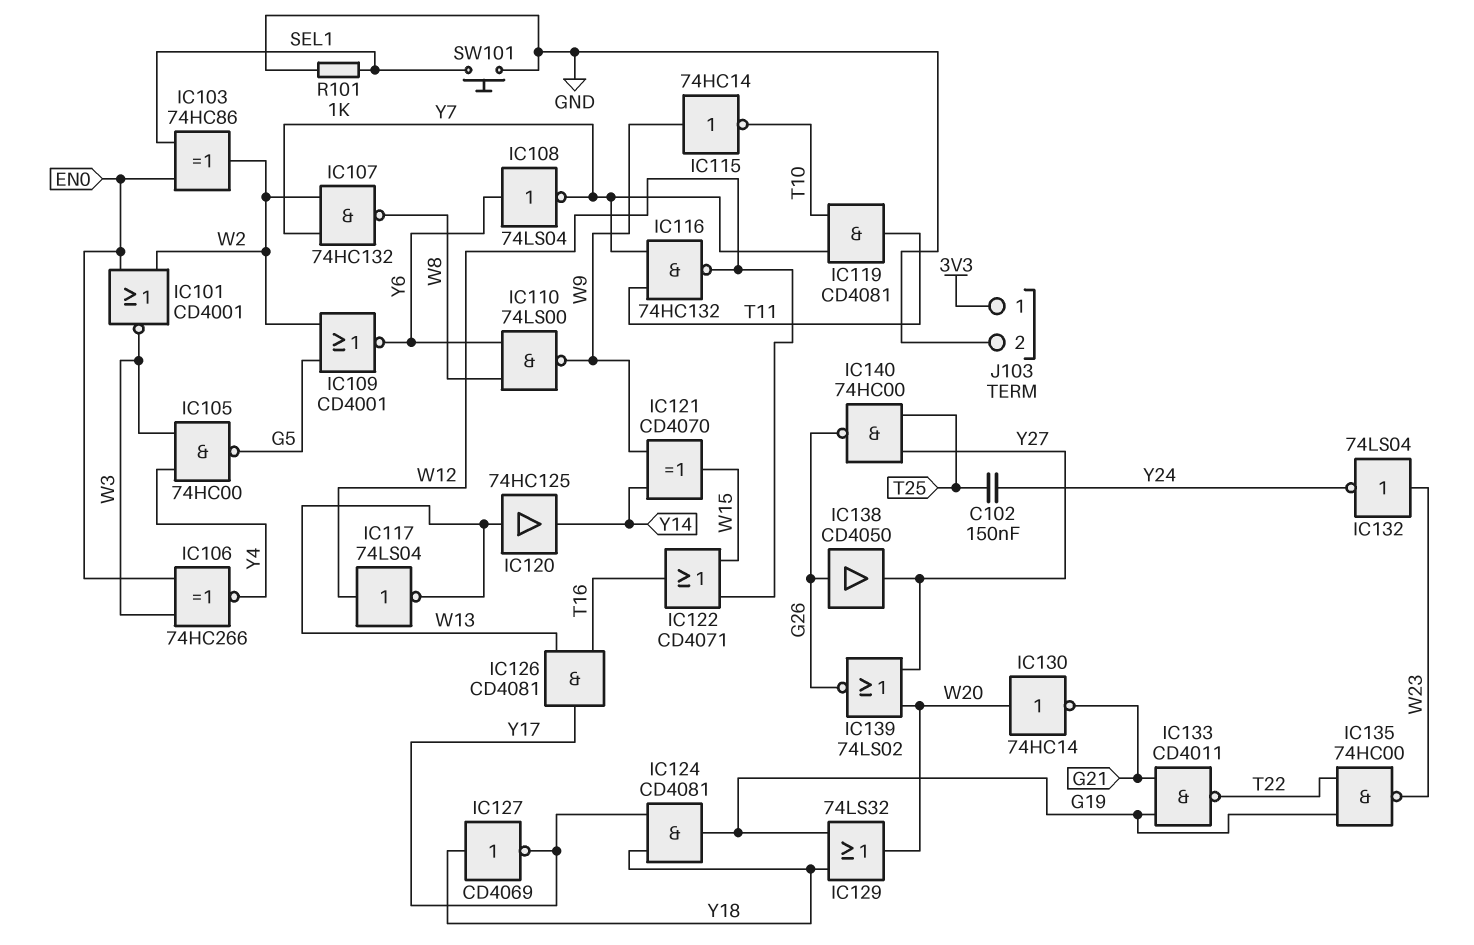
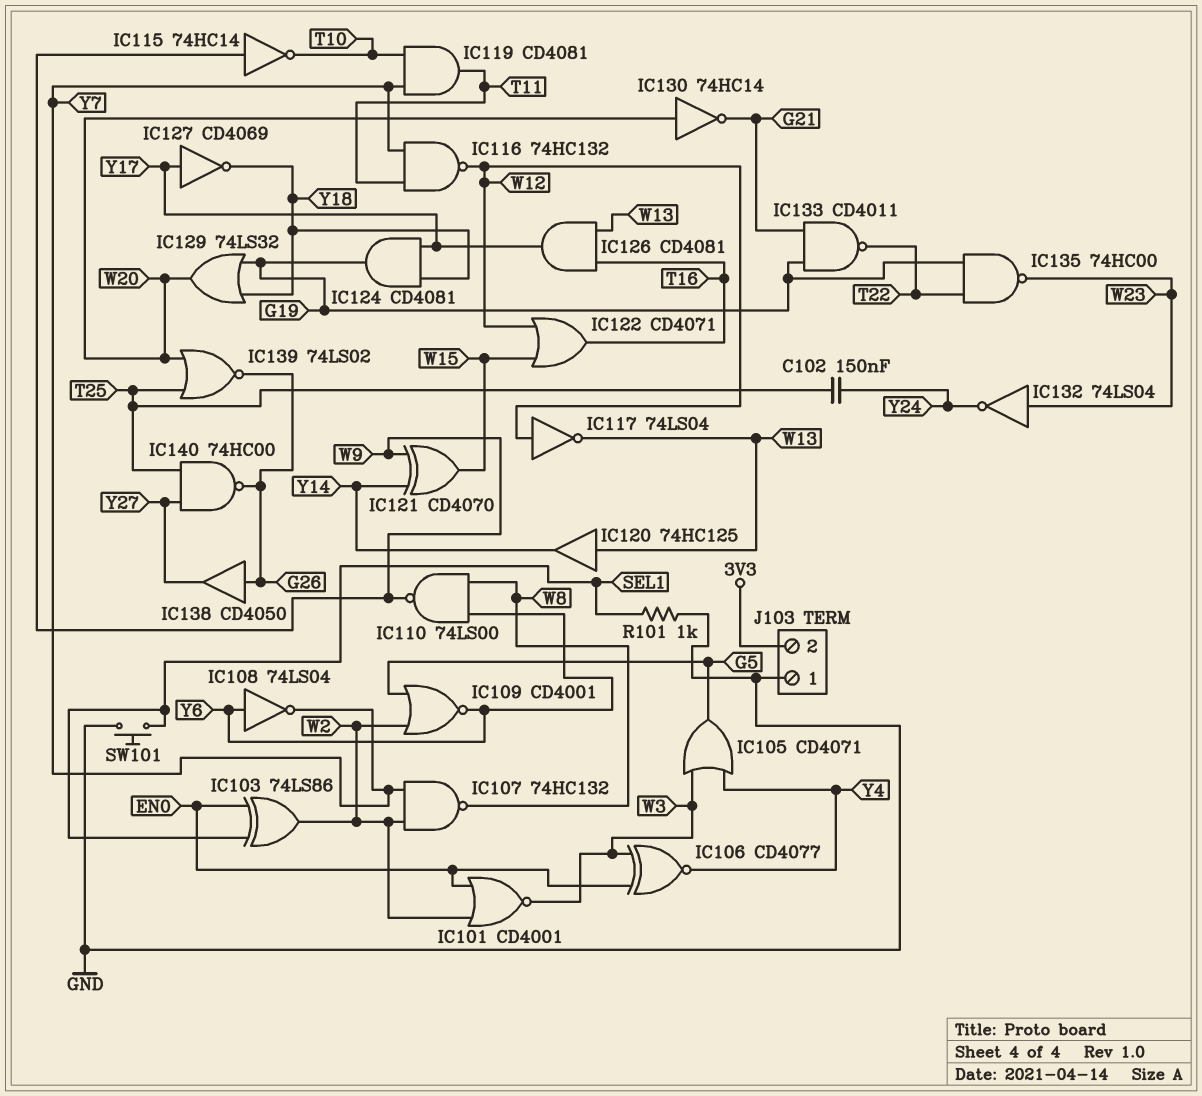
IC103: XOR 74HC86 (in EN0, in SEL1, out W2) -> XOR 74LS86 (in EN0, in SEL1, out W2)
IC105: NAND 74HC00 (in W3, in Y4, out G5) -> OR CD4071 (in W3, in Y4, out G5)
IC106: XNOR 74HC266 (in EN0, in W3, out Y4) -> XNOR CD4077 (in EN0, in W3, out Y4)
IC127: NOT CD4069 (in Y18, out Y17) -> NOT CD4069 (in Y17, out Y18)
IC139: NOR 74LS02 (in W20, in Y27, out G26) -> NOR 74LS02 (in T25, in W20, out G26)
J103 pin 1: 3V3 -> GND
J103 pin 2: GND -> 3V3

